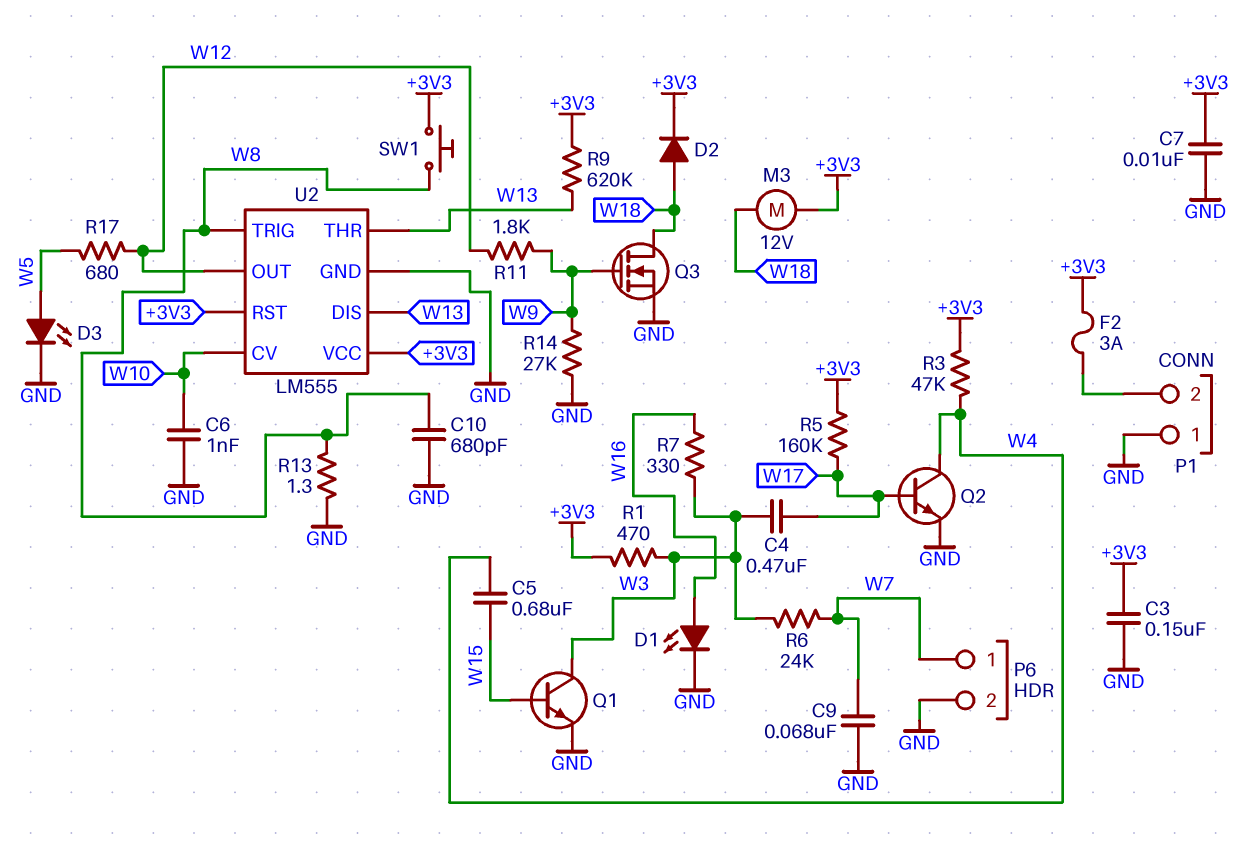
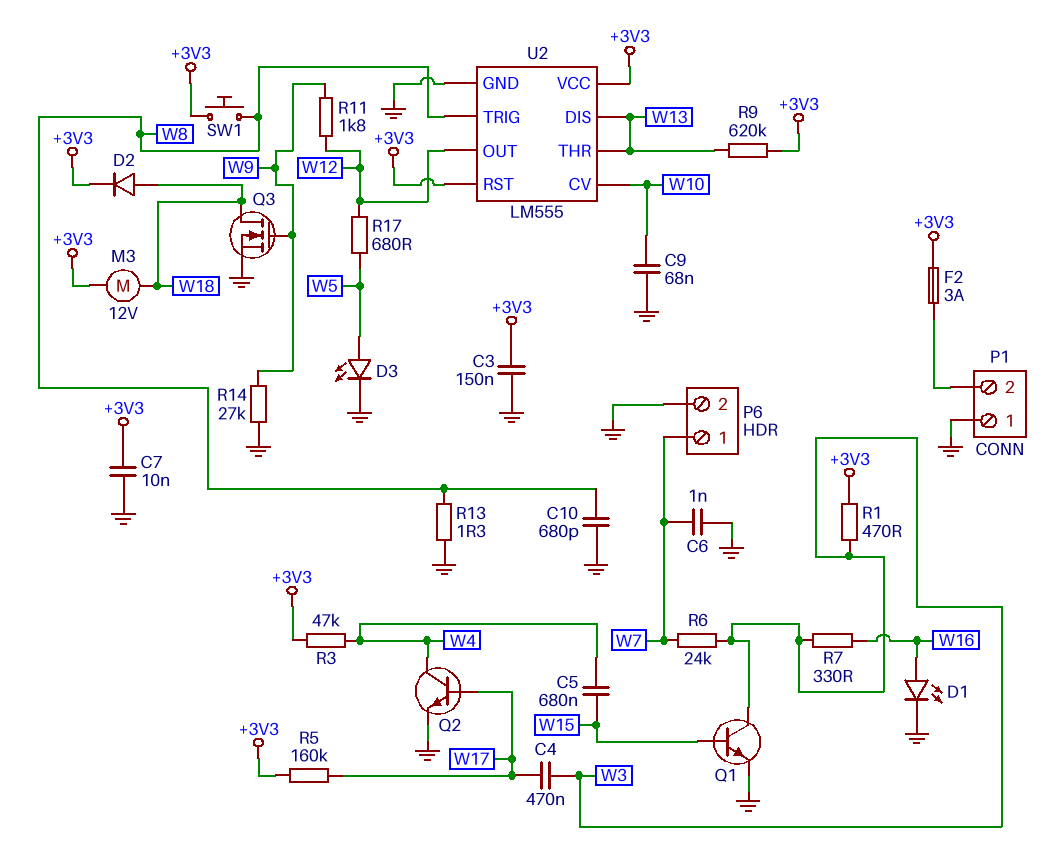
C6: 1nF (GND, W10) -> 1nF (GND, W7)
C9: 68nF (GND, W7) -> 68nF (GND, W10)

